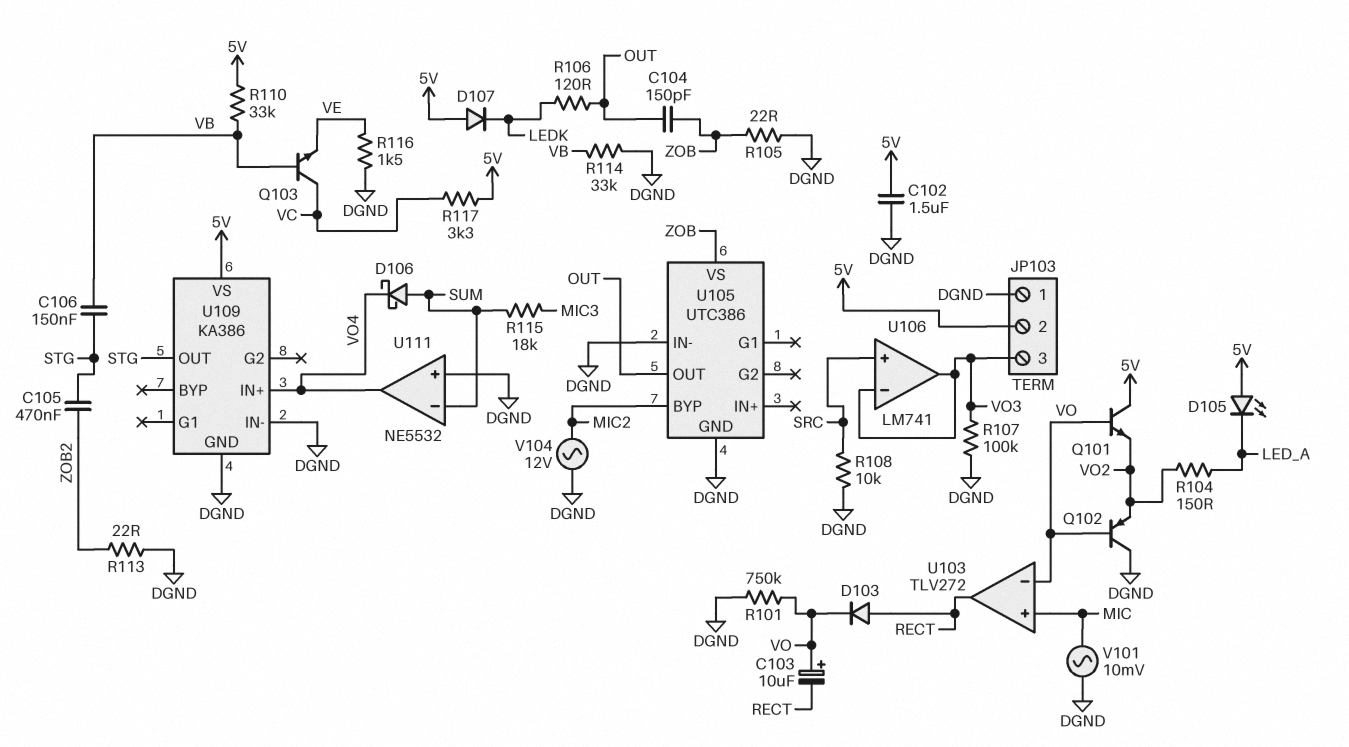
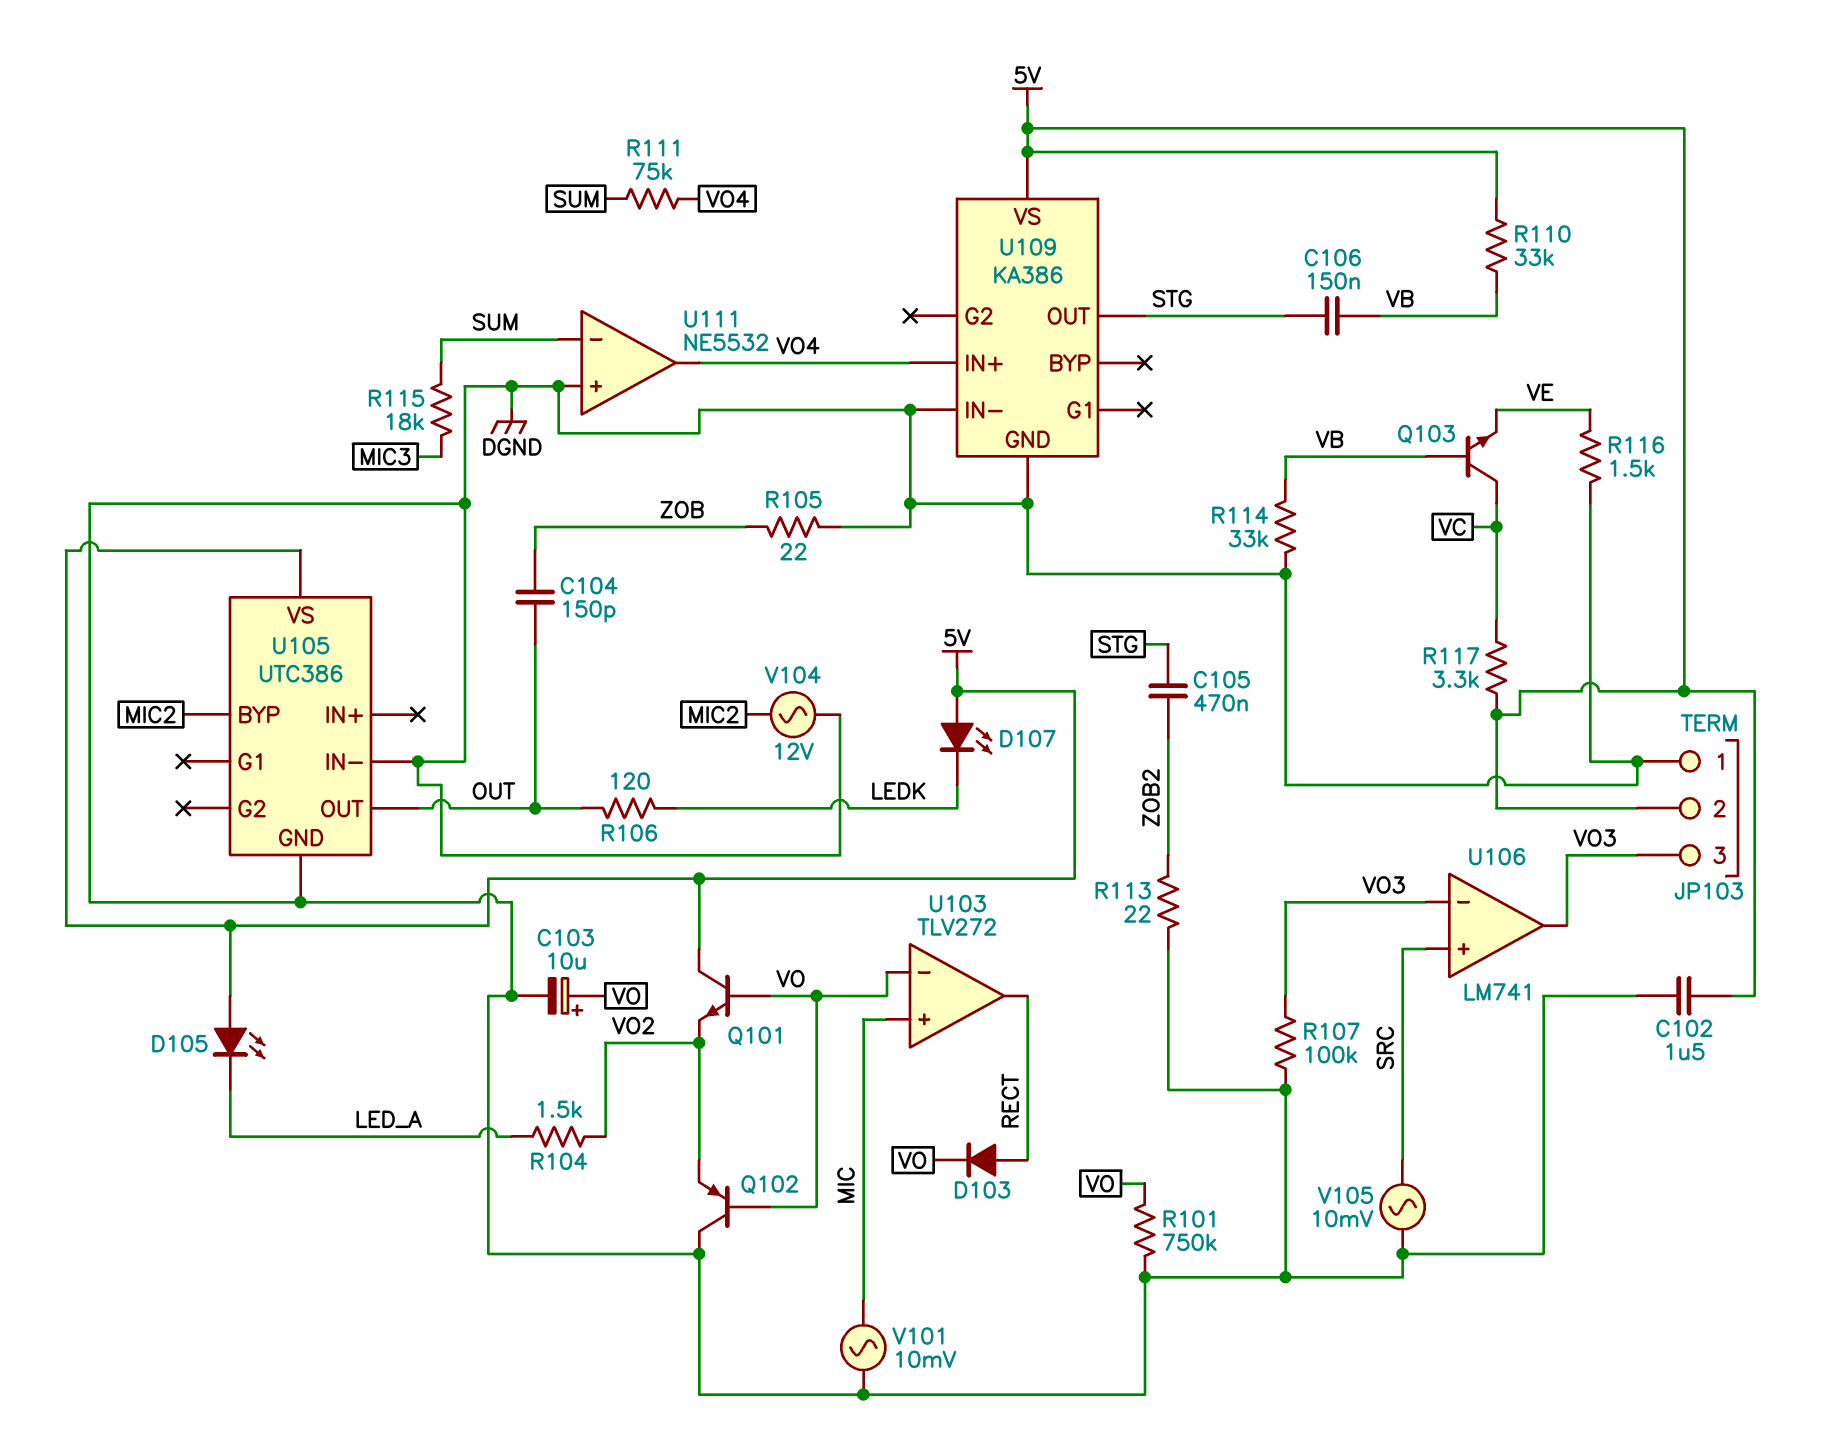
C103: 10uF (plus VO, minus RECT) -> 10uF (plus VO, minus DGND)
D106: schottky (A SUM, K VO4) -> none
D107: diode (A 5V, K LEDK) -> LED (A 5V, K LEDK)
R104: 150 (LED_A, VO2) -> 1.5k (LED_A, VO2)
R108: 10k (DGND, SRC) -> none
R111: none -> 75k (SUM, VO4)
U105 pin VS: ZOB -> 5V
V105: none -> AC 10mV (DGND, SRC)

